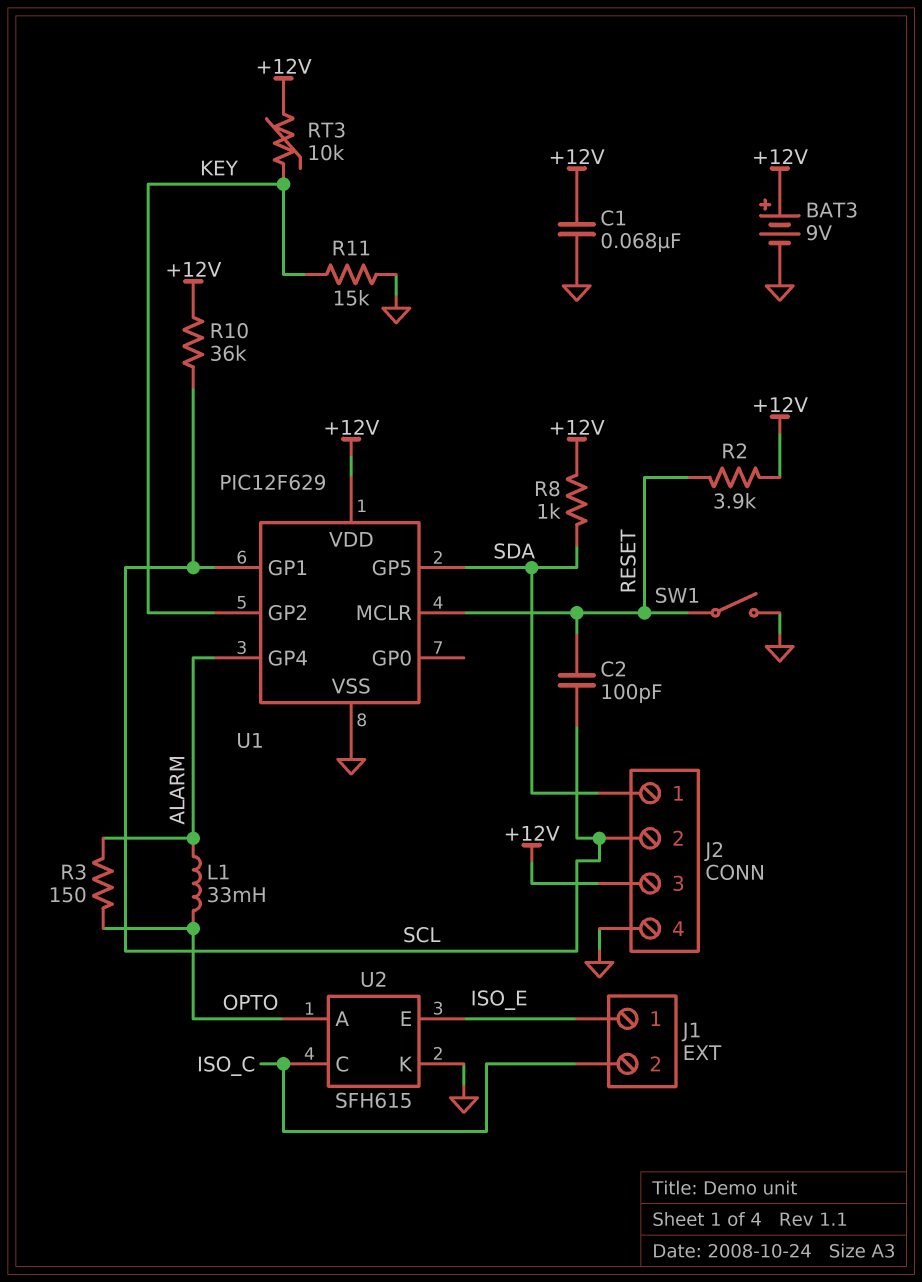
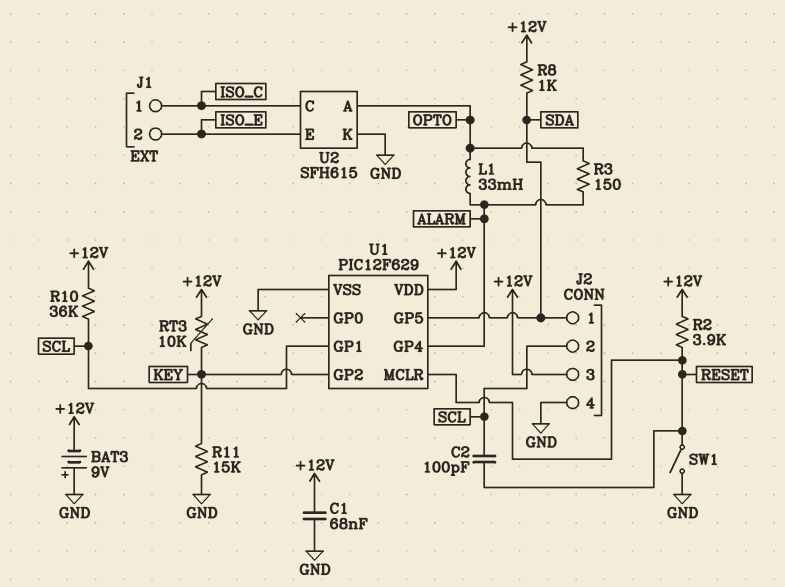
BAT3: 9V (plus +12V, minus GND) -> 9V (plus GND, minus +12V)
J1 pin 1: ISO_E -> ISO_C
J1 pin 2: ISO_C -> ISO_E

